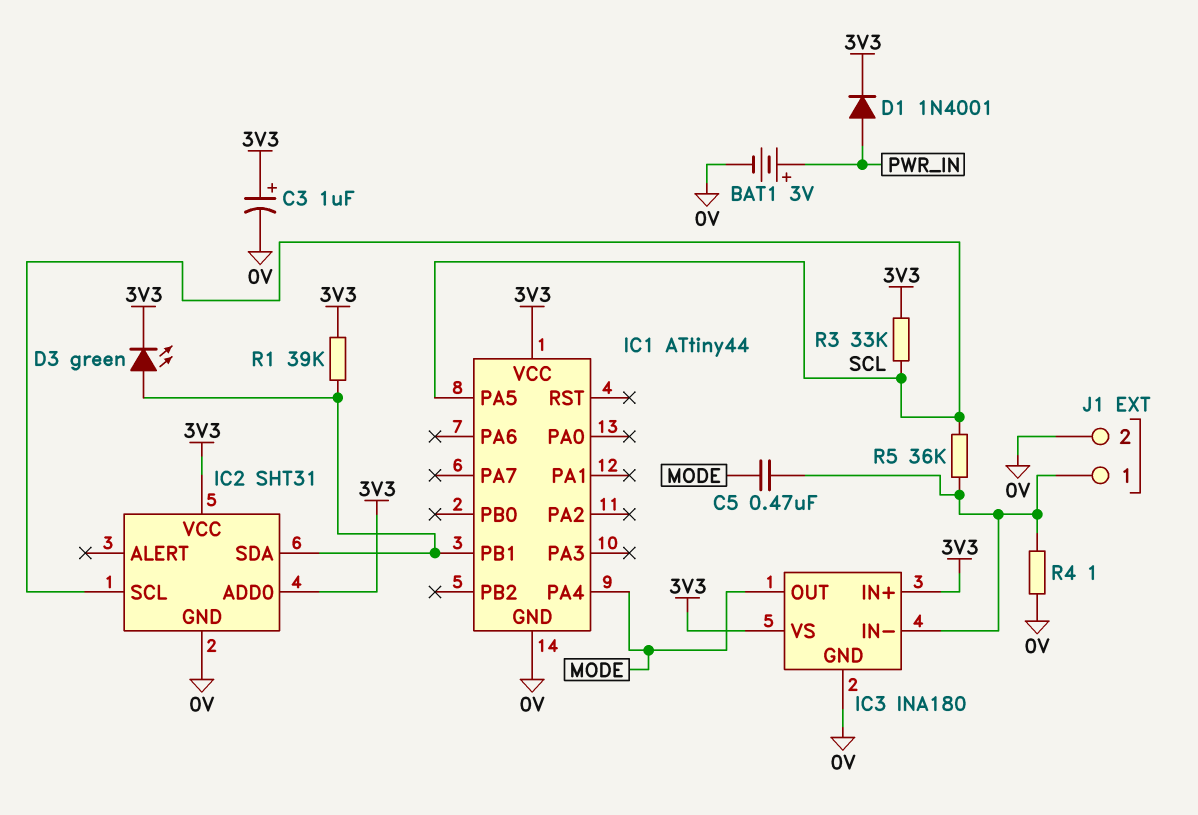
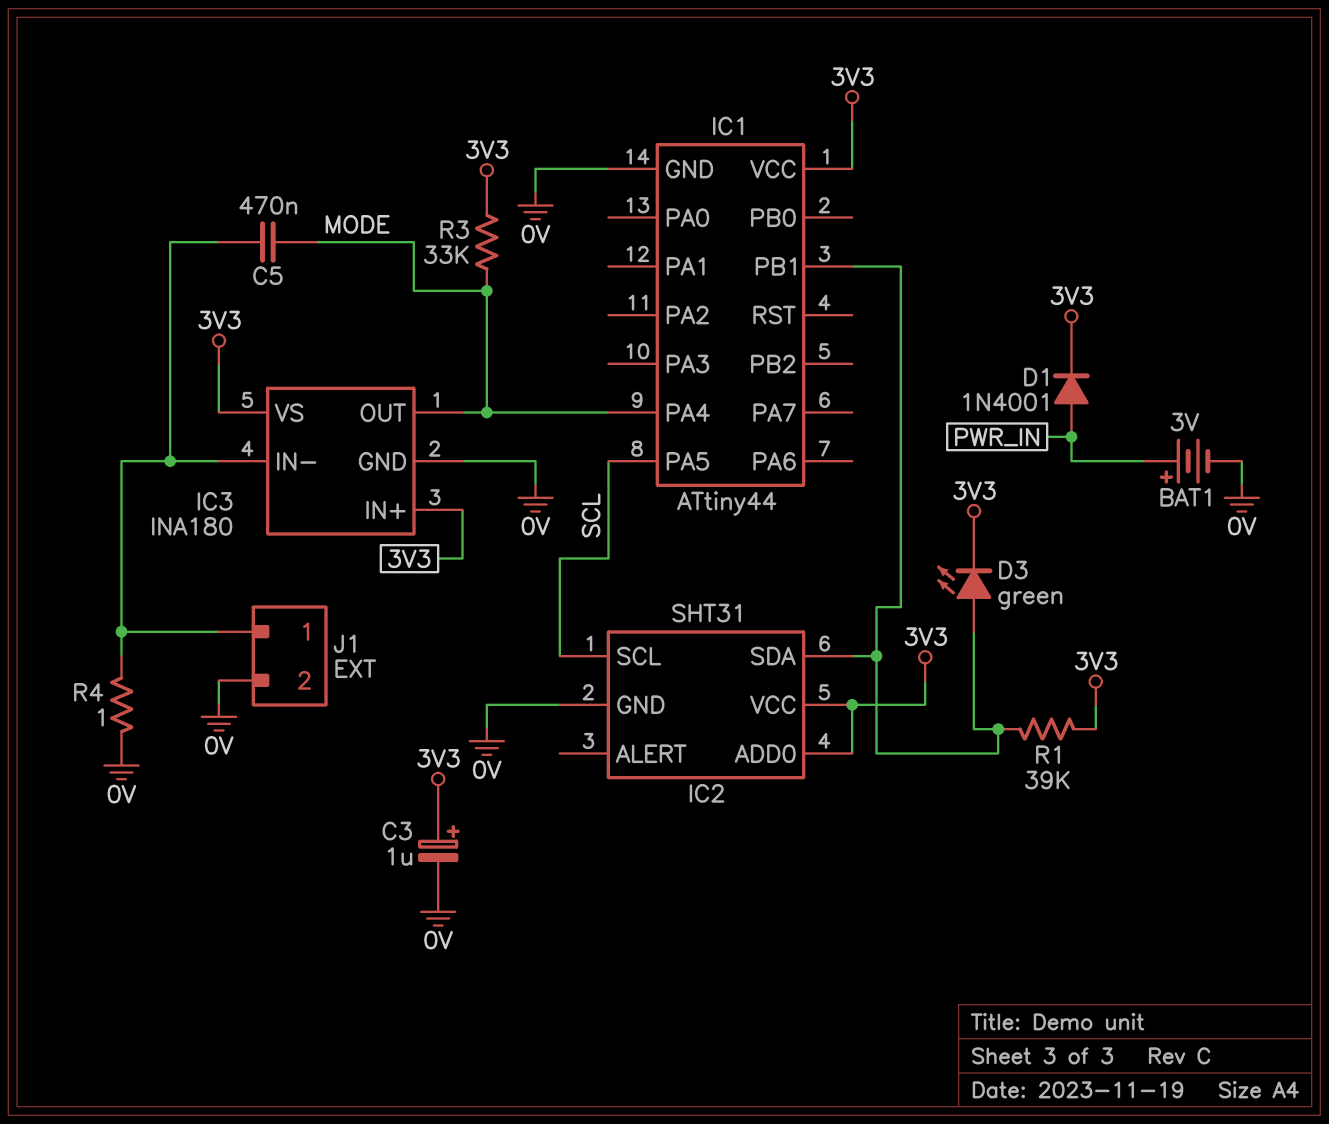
R3: 33k (3V3, SCL) -> 33k (3V3, MODE)
R5: 36k (IC3/IN-, SCL) -> none

